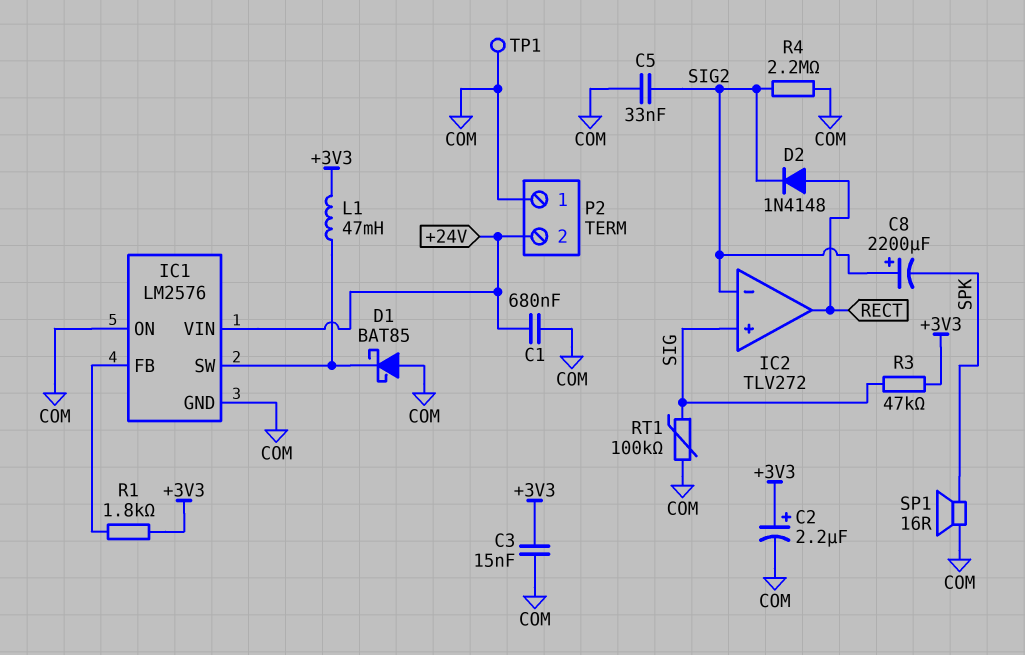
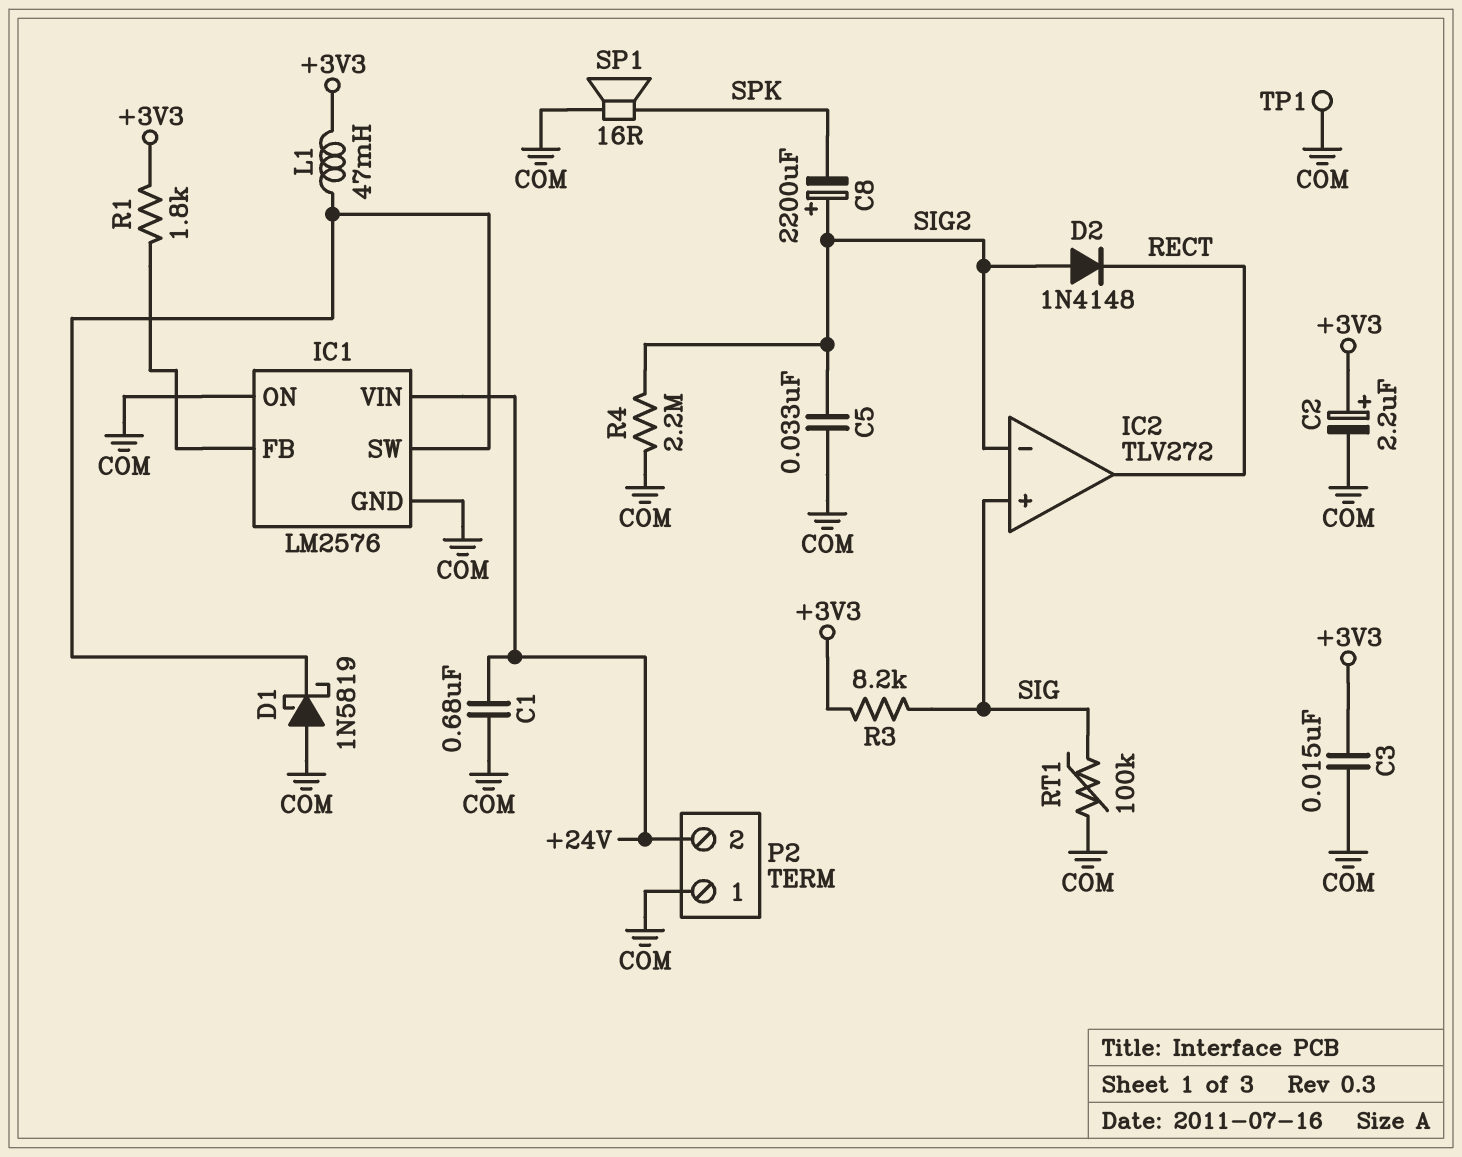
D1: schottky BAT85 (A COM, K IC1/SW) -> schottky 1N5819 (A COM, K IC1/SW)
D2: diode 1N4148 (A RECT, K SIG2) -> diode 1N4148 (A SIG2, K RECT)
R3: 47k (+3V3, SIG) -> 8.2k (+3V3, SIG)

